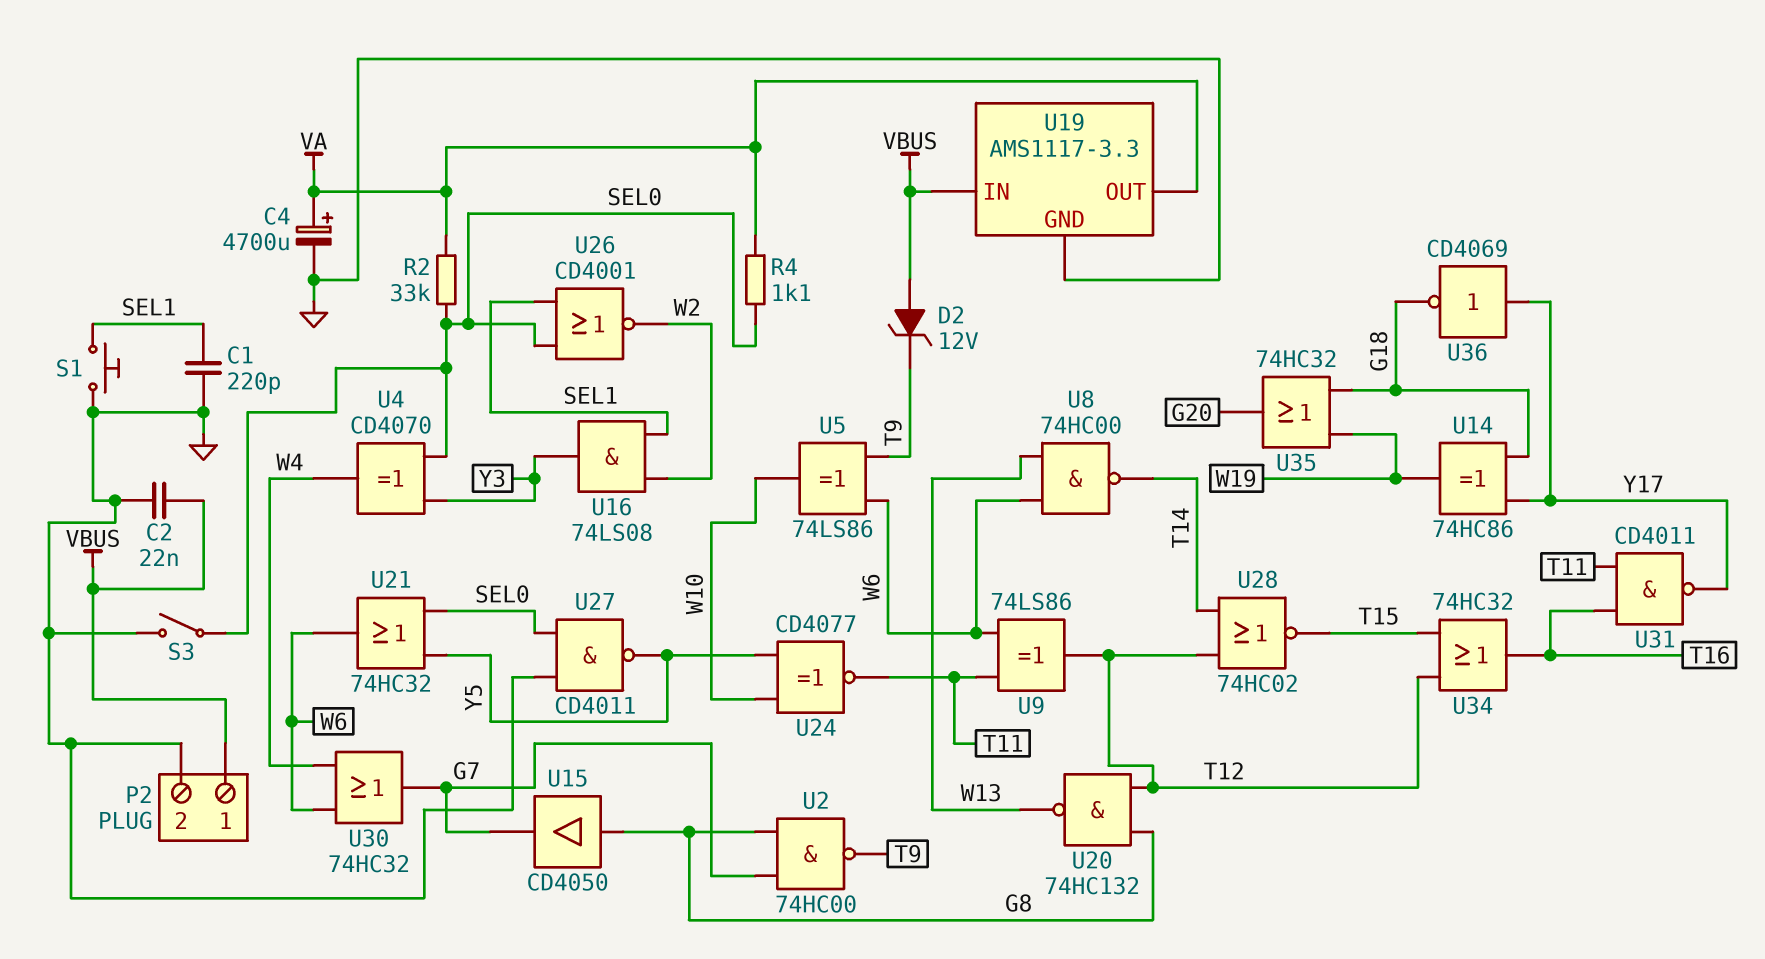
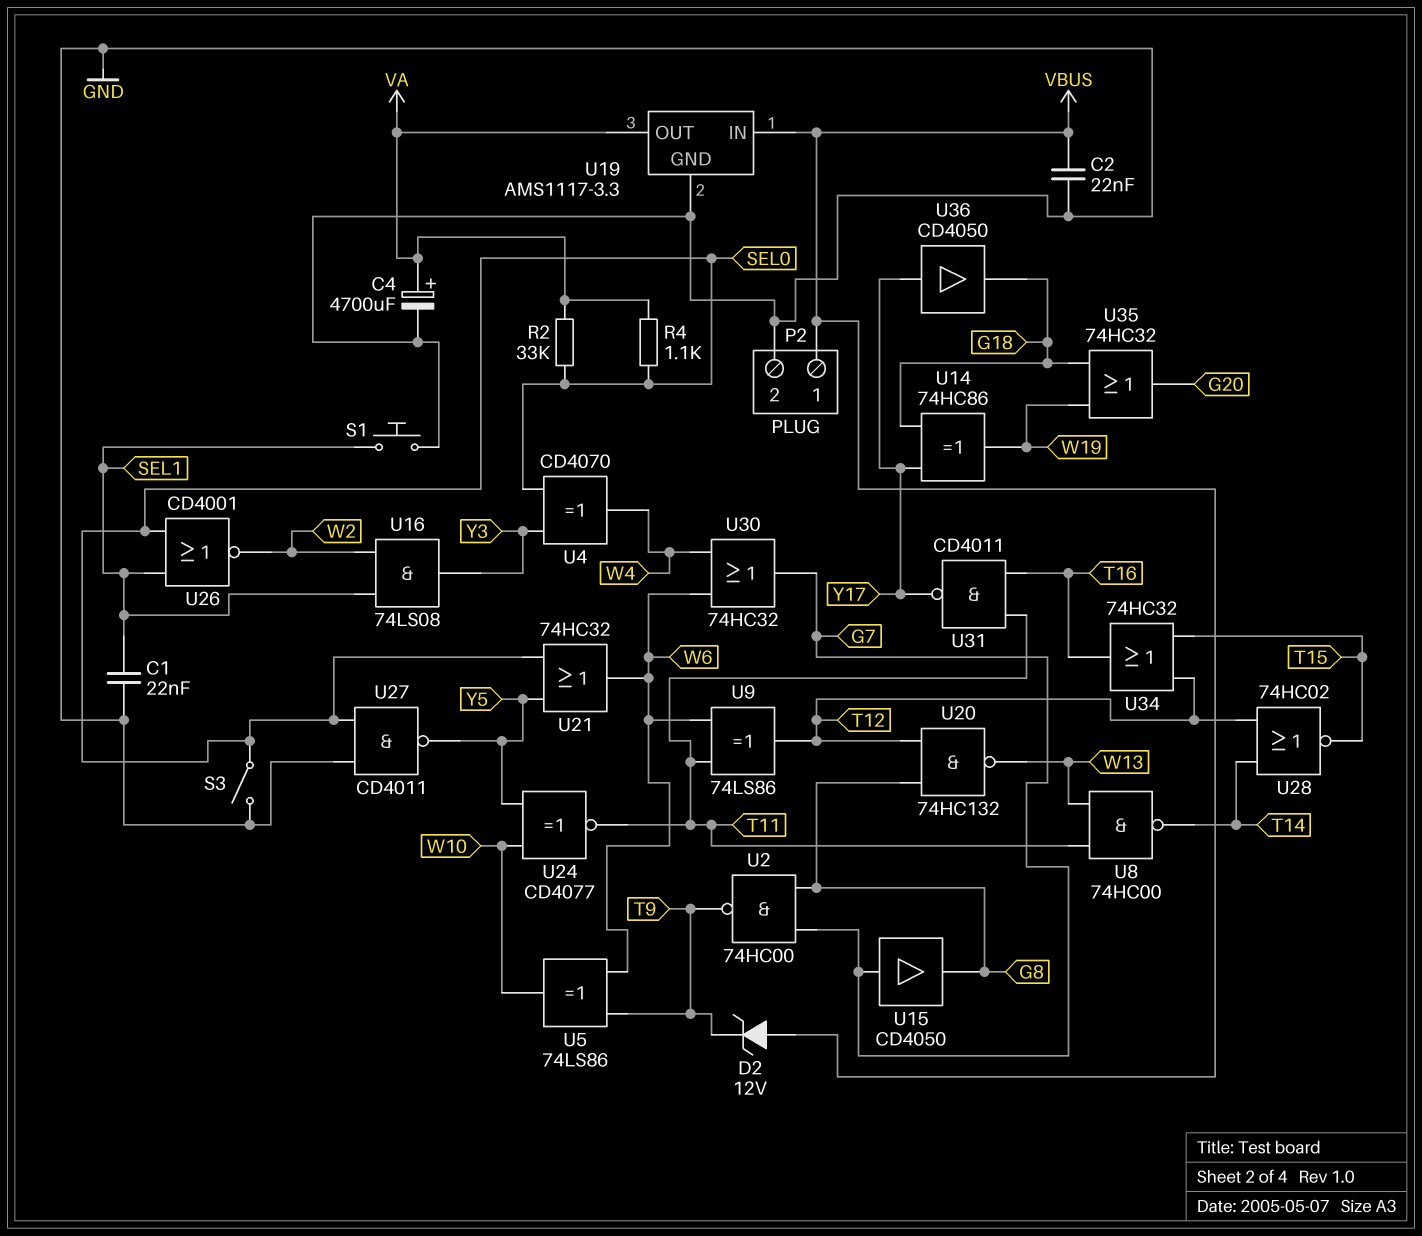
C1: 220pF (GND, SEL1) -> 22nF (GND, SEL1)
U8: NAND 74HC00 (in W6, in W13, out T14) -> NAND 74HC00 (in T11, in W13, out T14)
U15: buffer CD4050 (in G8, out G7) -> buffer CD4050 (in G7, out G8)
U36: NOT CD4069 (in Y17, out G18) -> buffer CD4050 (in Y17, out G18)

